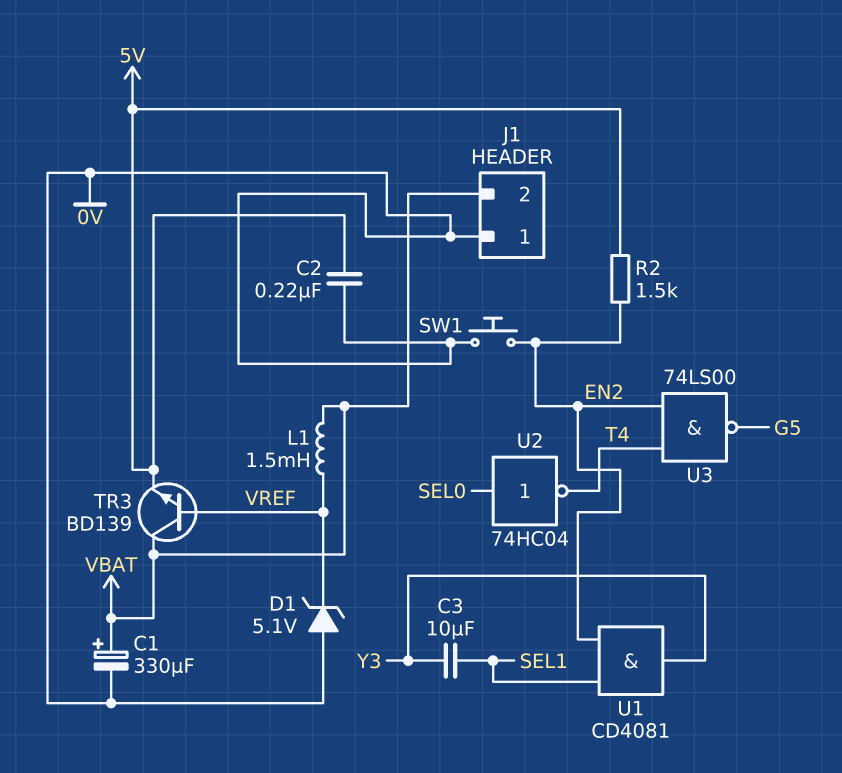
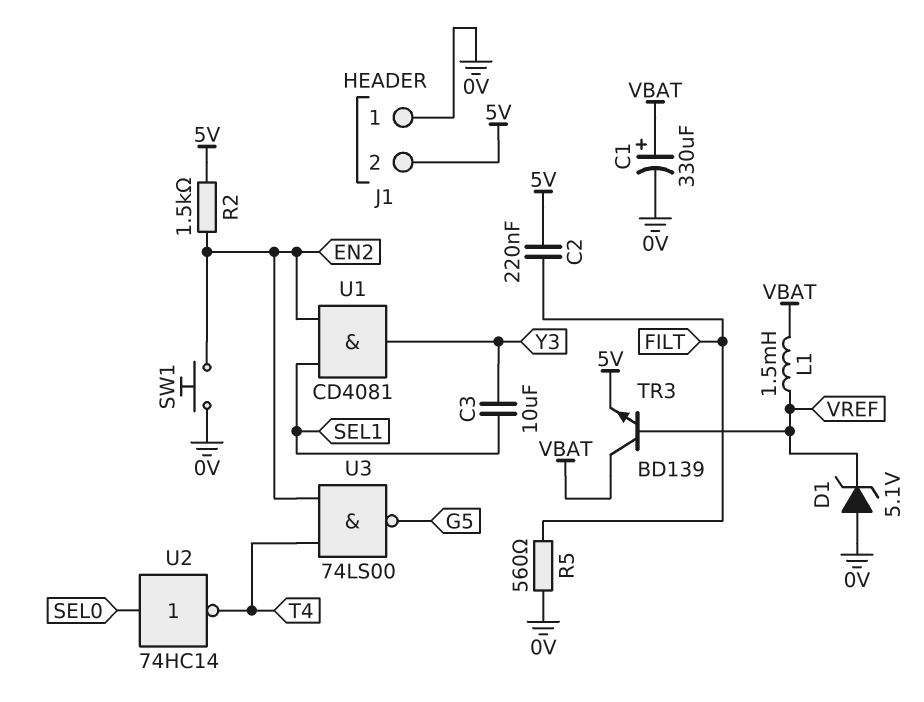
C2: 220nF (0V, 5V) -> 220nF (5V, FILT)
J1 pin 2: VBAT -> 5V
R5: none -> 560 (0V, FILT)
U2: NOT 74HC04 (in SEL0, out T4) -> NOT 74HC14 (in SEL0, out T4)

